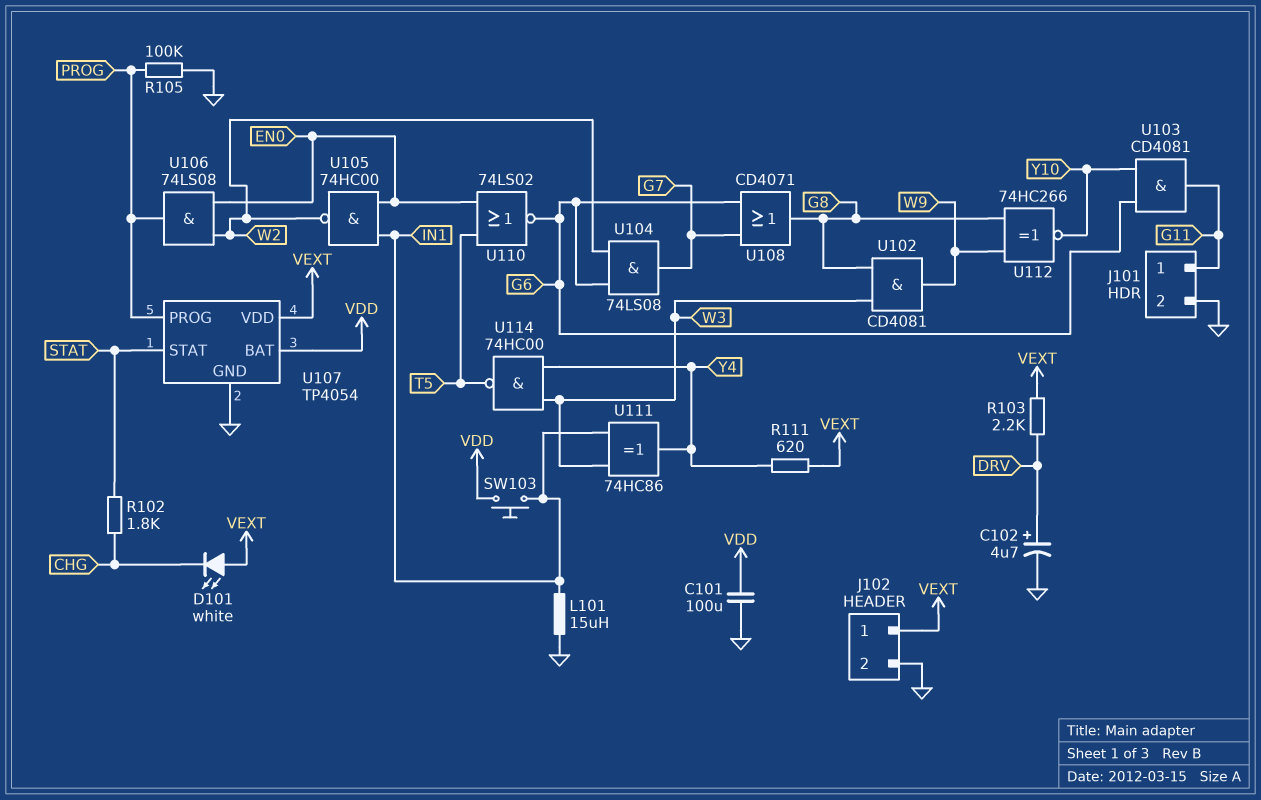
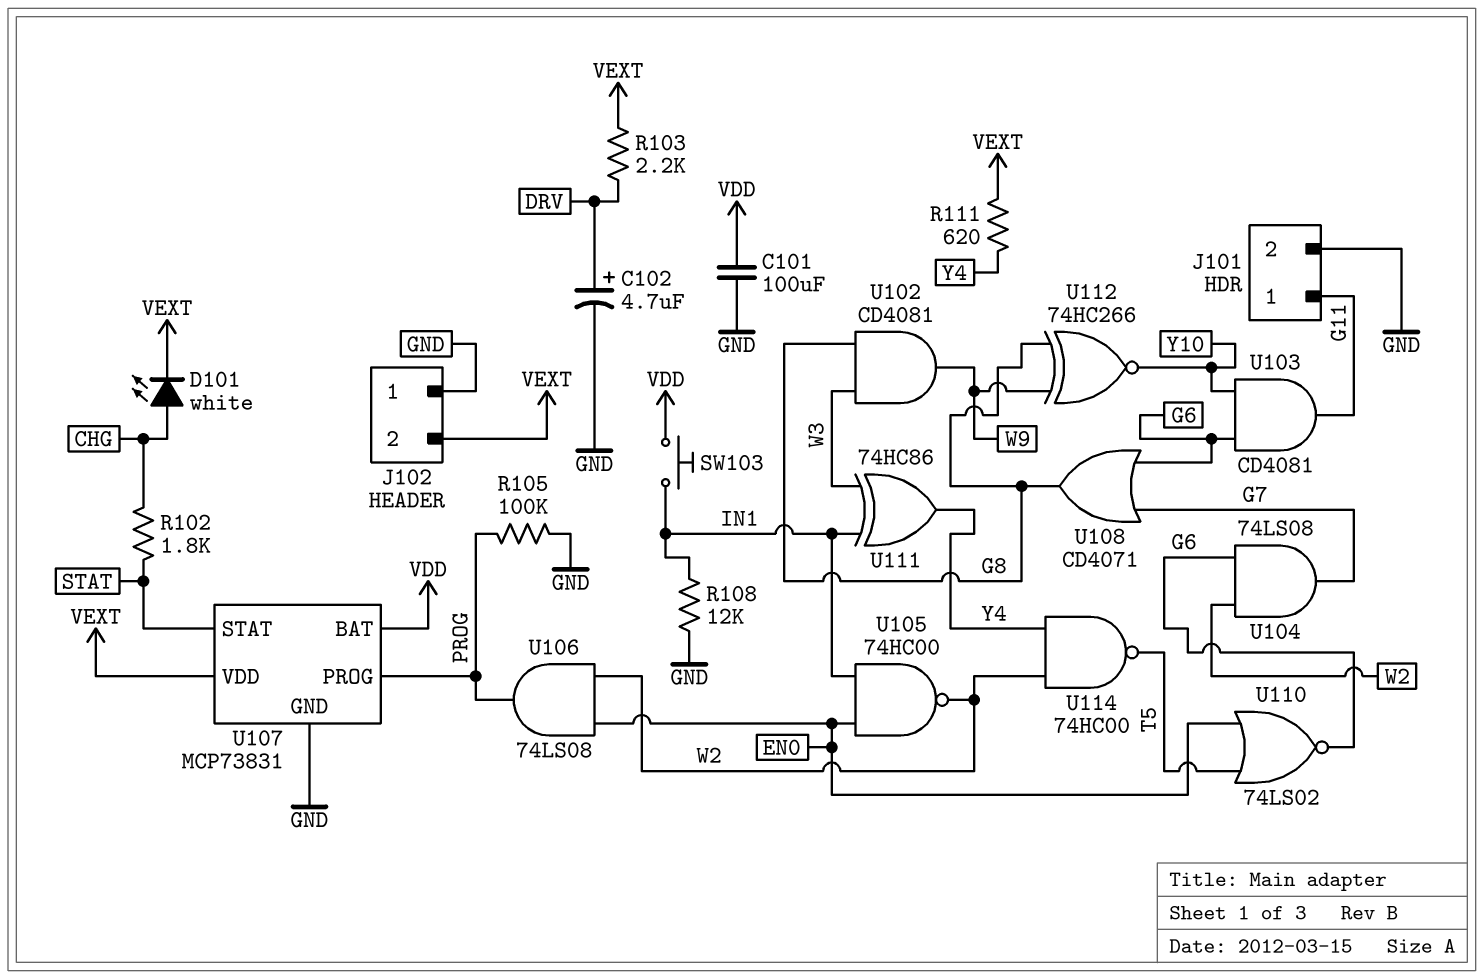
D101: LED white (A VEXT, K CHG) -> LED white (A CHG, K VEXT)
J102 pin 1: VEXT -> GND
J102 pin 2: GND -> VEXT
L101: 15uH (GND, IN1) -> none
R108: none -> 12k (GND, IN1)
U107: TP4054 -> MCP73831
U114: NAND 74HC00 (in W3, in Y4, out T5) -> NAND 74HC00 (in W2, in Y4, out T5)

